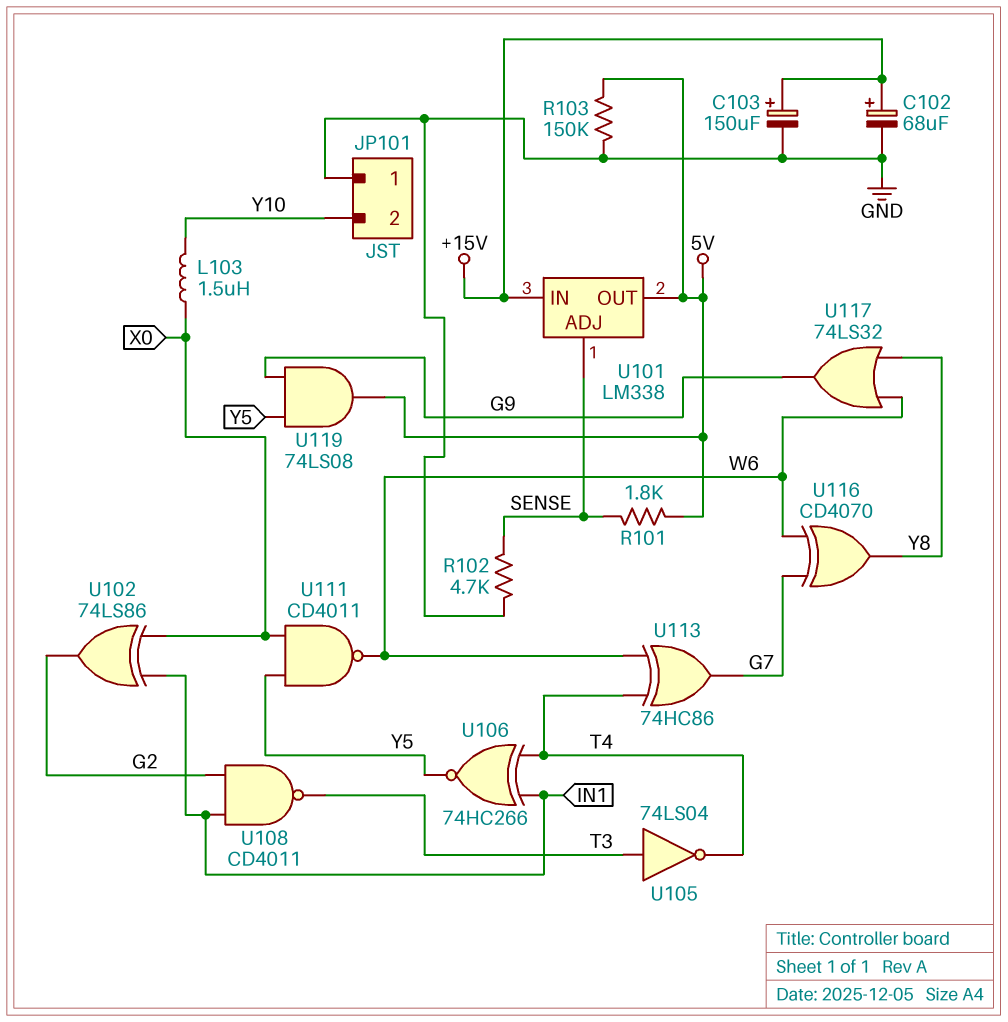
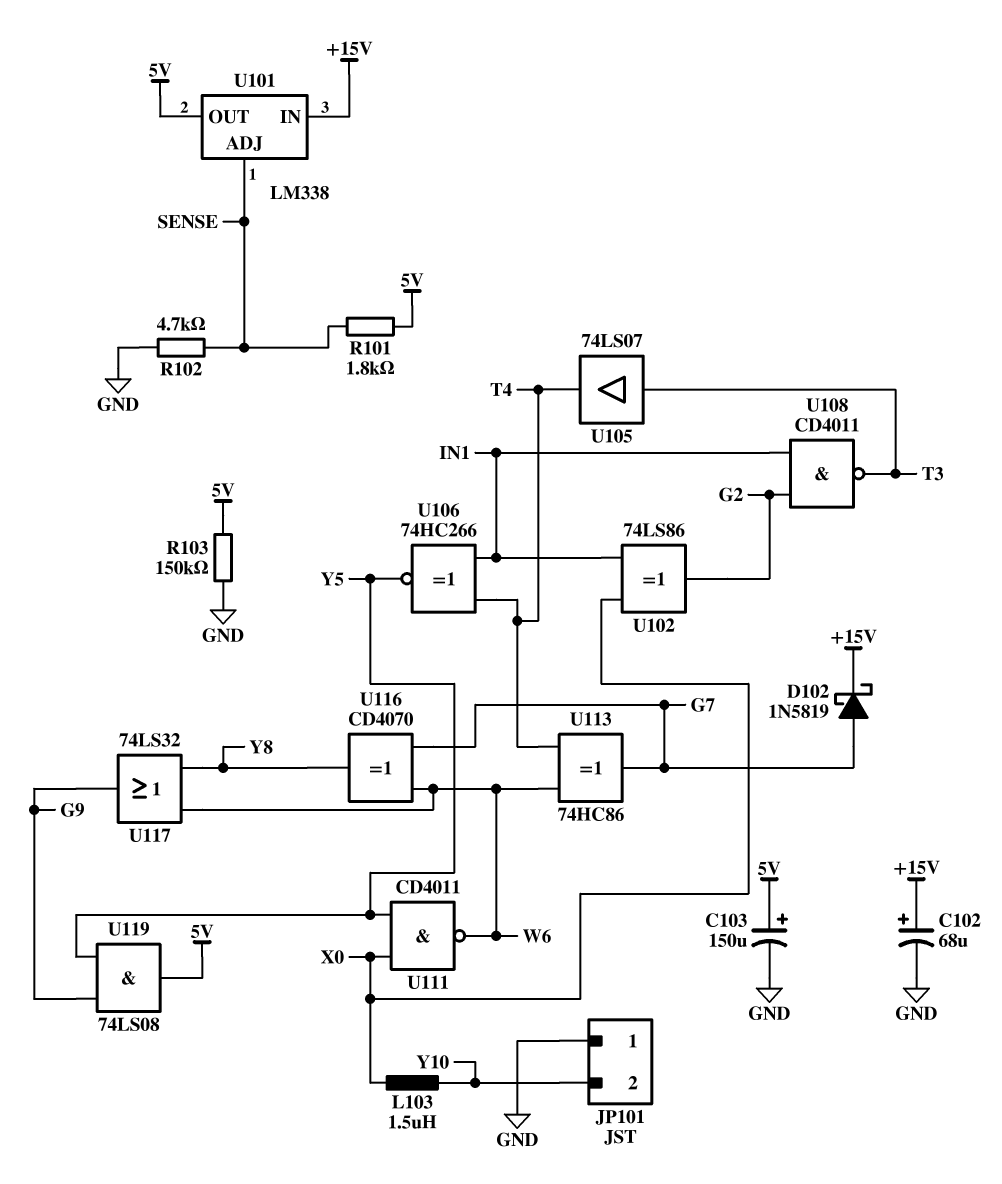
C103: 150uF (plus +15V, minus GND) -> 150uF (plus 5V, minus GND)
D102: none -> schottky 1N5819 (A G7, K +15V)
U105: NOT 74LS04 (in T3, out T4) -> buffer 74LS07 (in T3, out T4)

